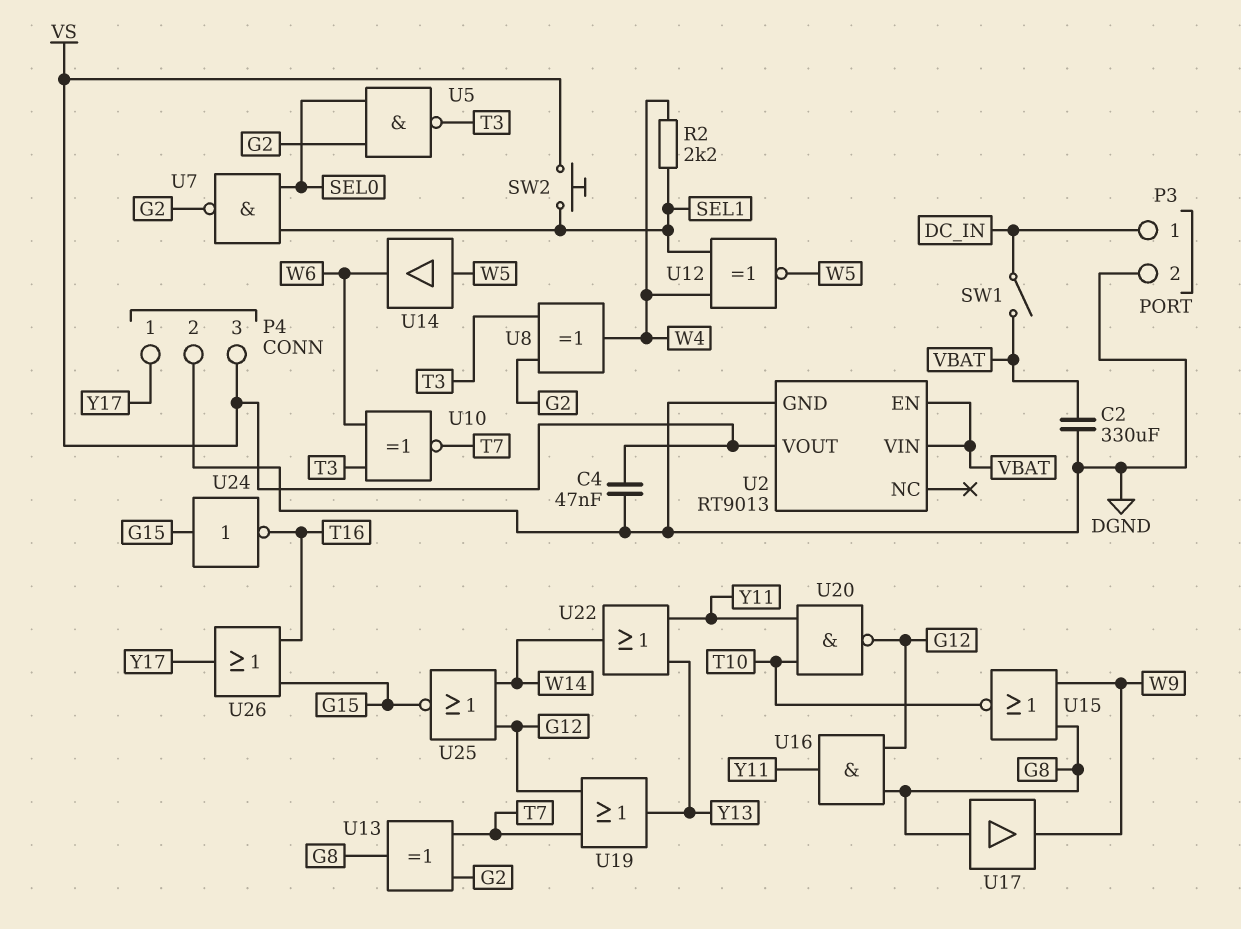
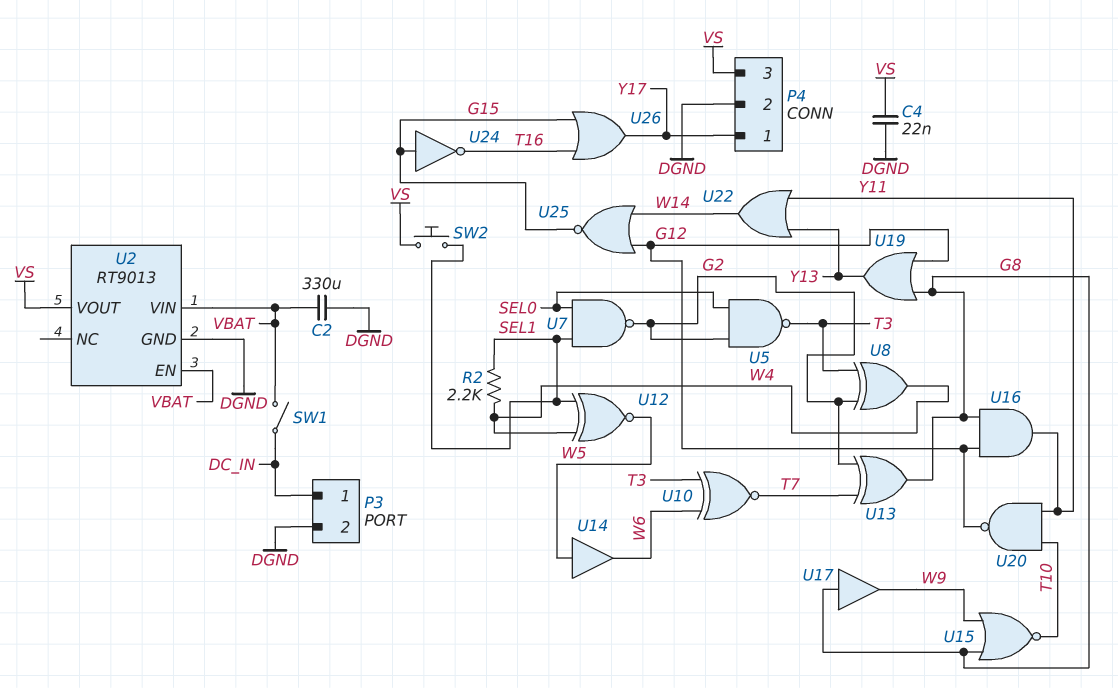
C4: 47nF (DGND, VS) -> 22nF (DGND, VS)
U19: OR (in G12, in T7, out Y13) -> OR (in G8, in G12, out Y13)

